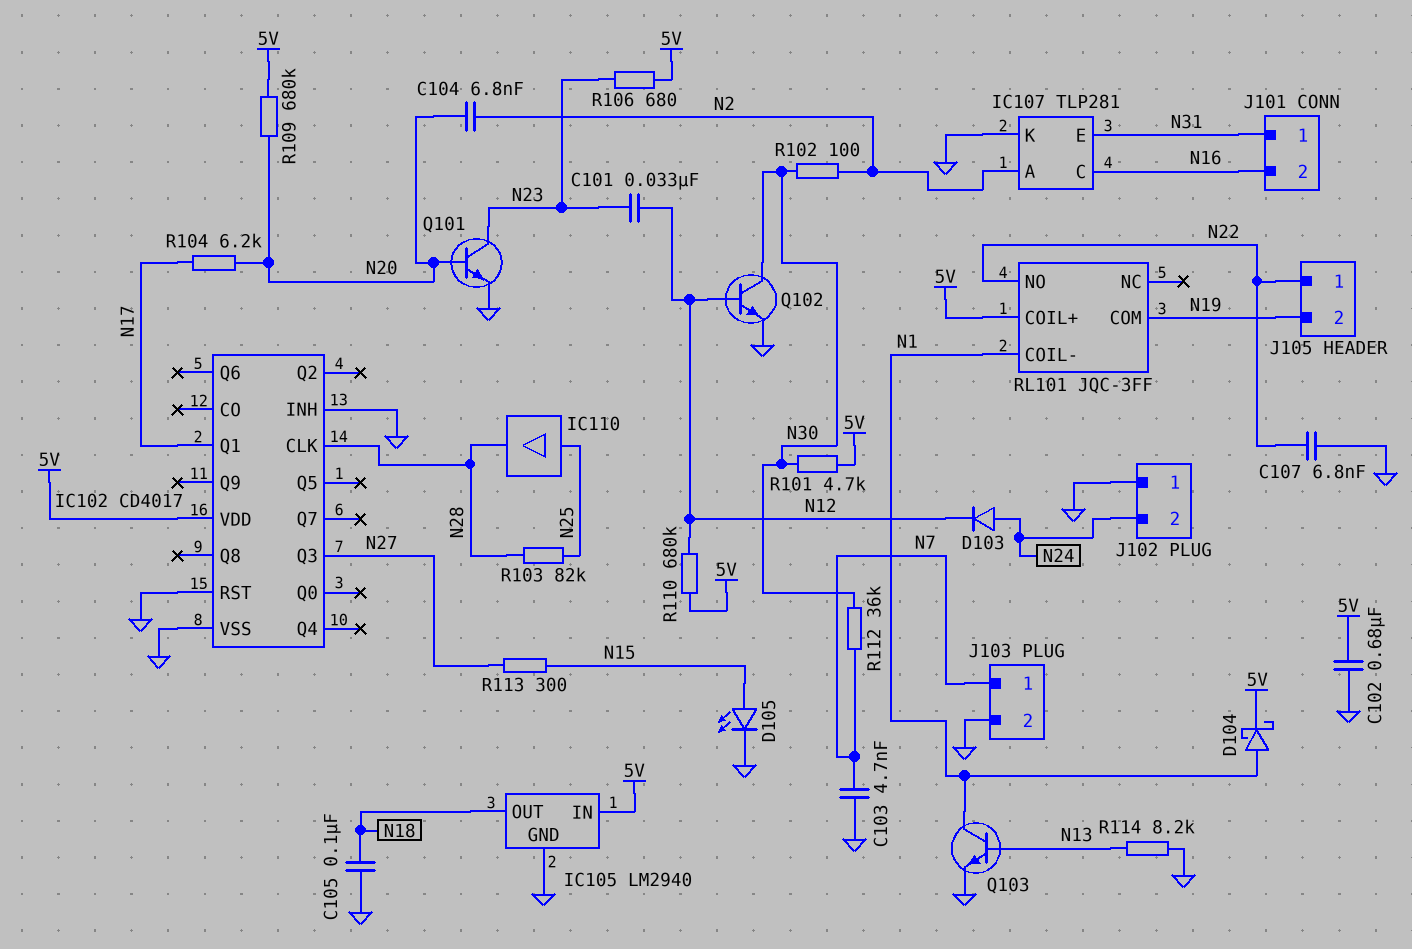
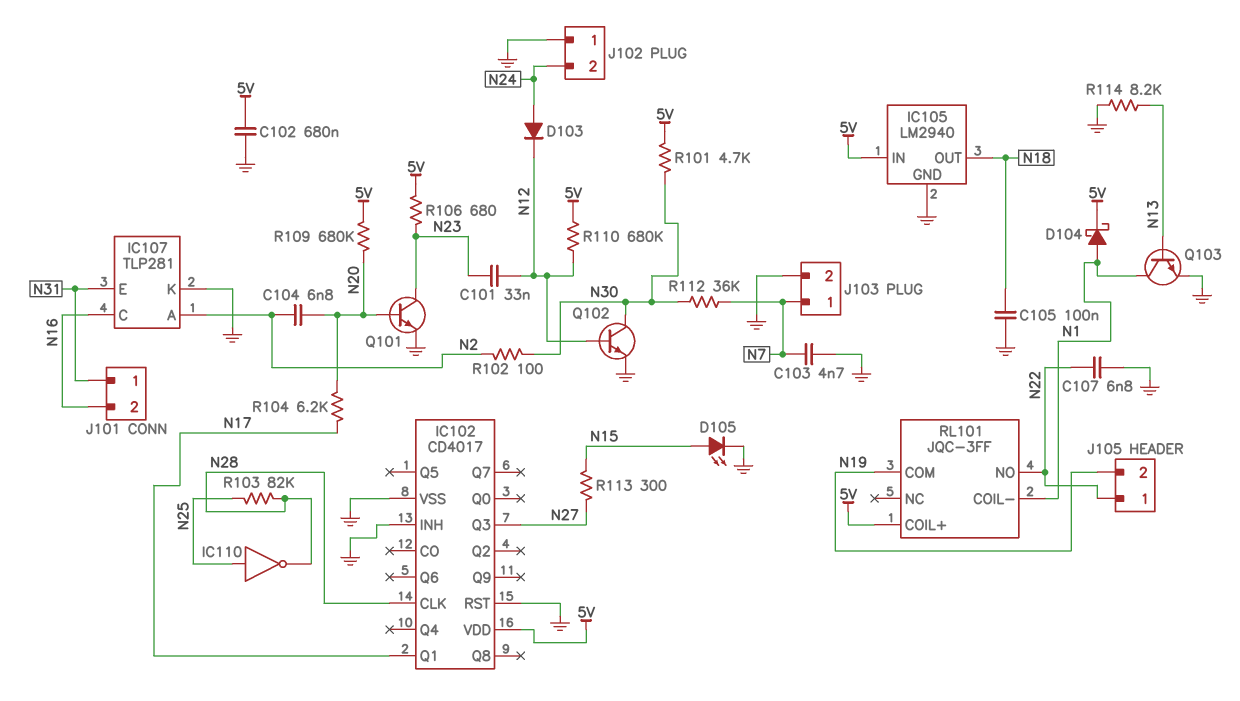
IC110: buffer (in N25, out N28) -> NOT (in N25, out N28)

